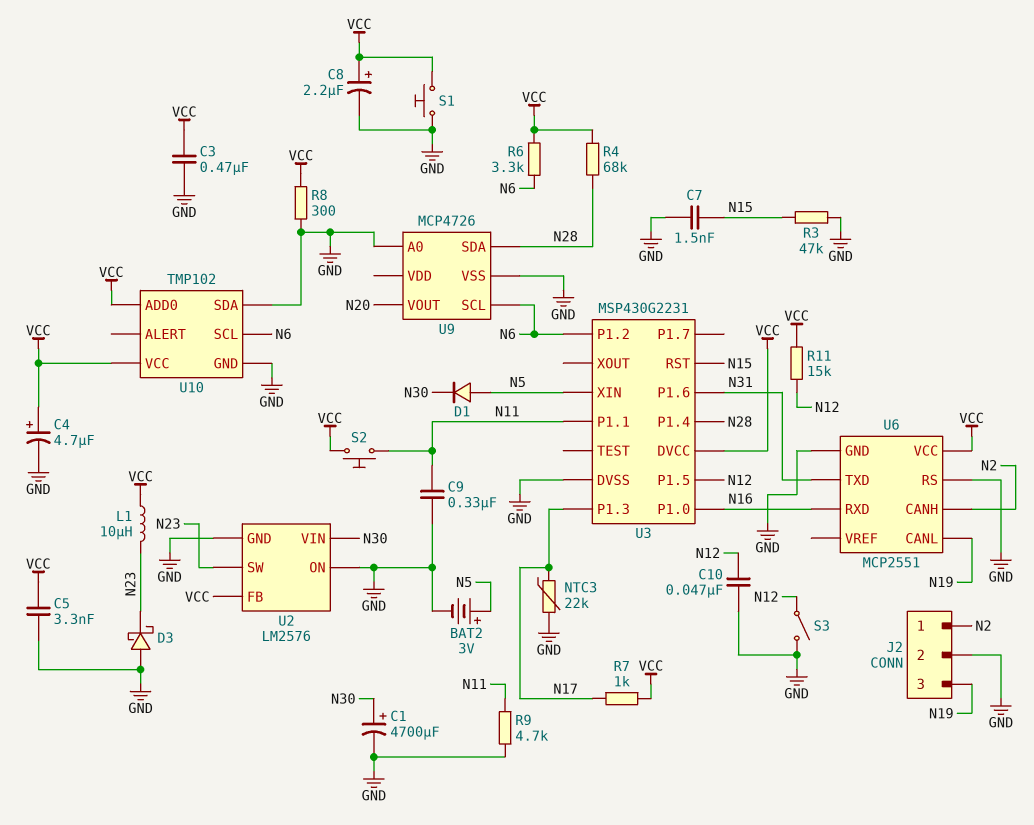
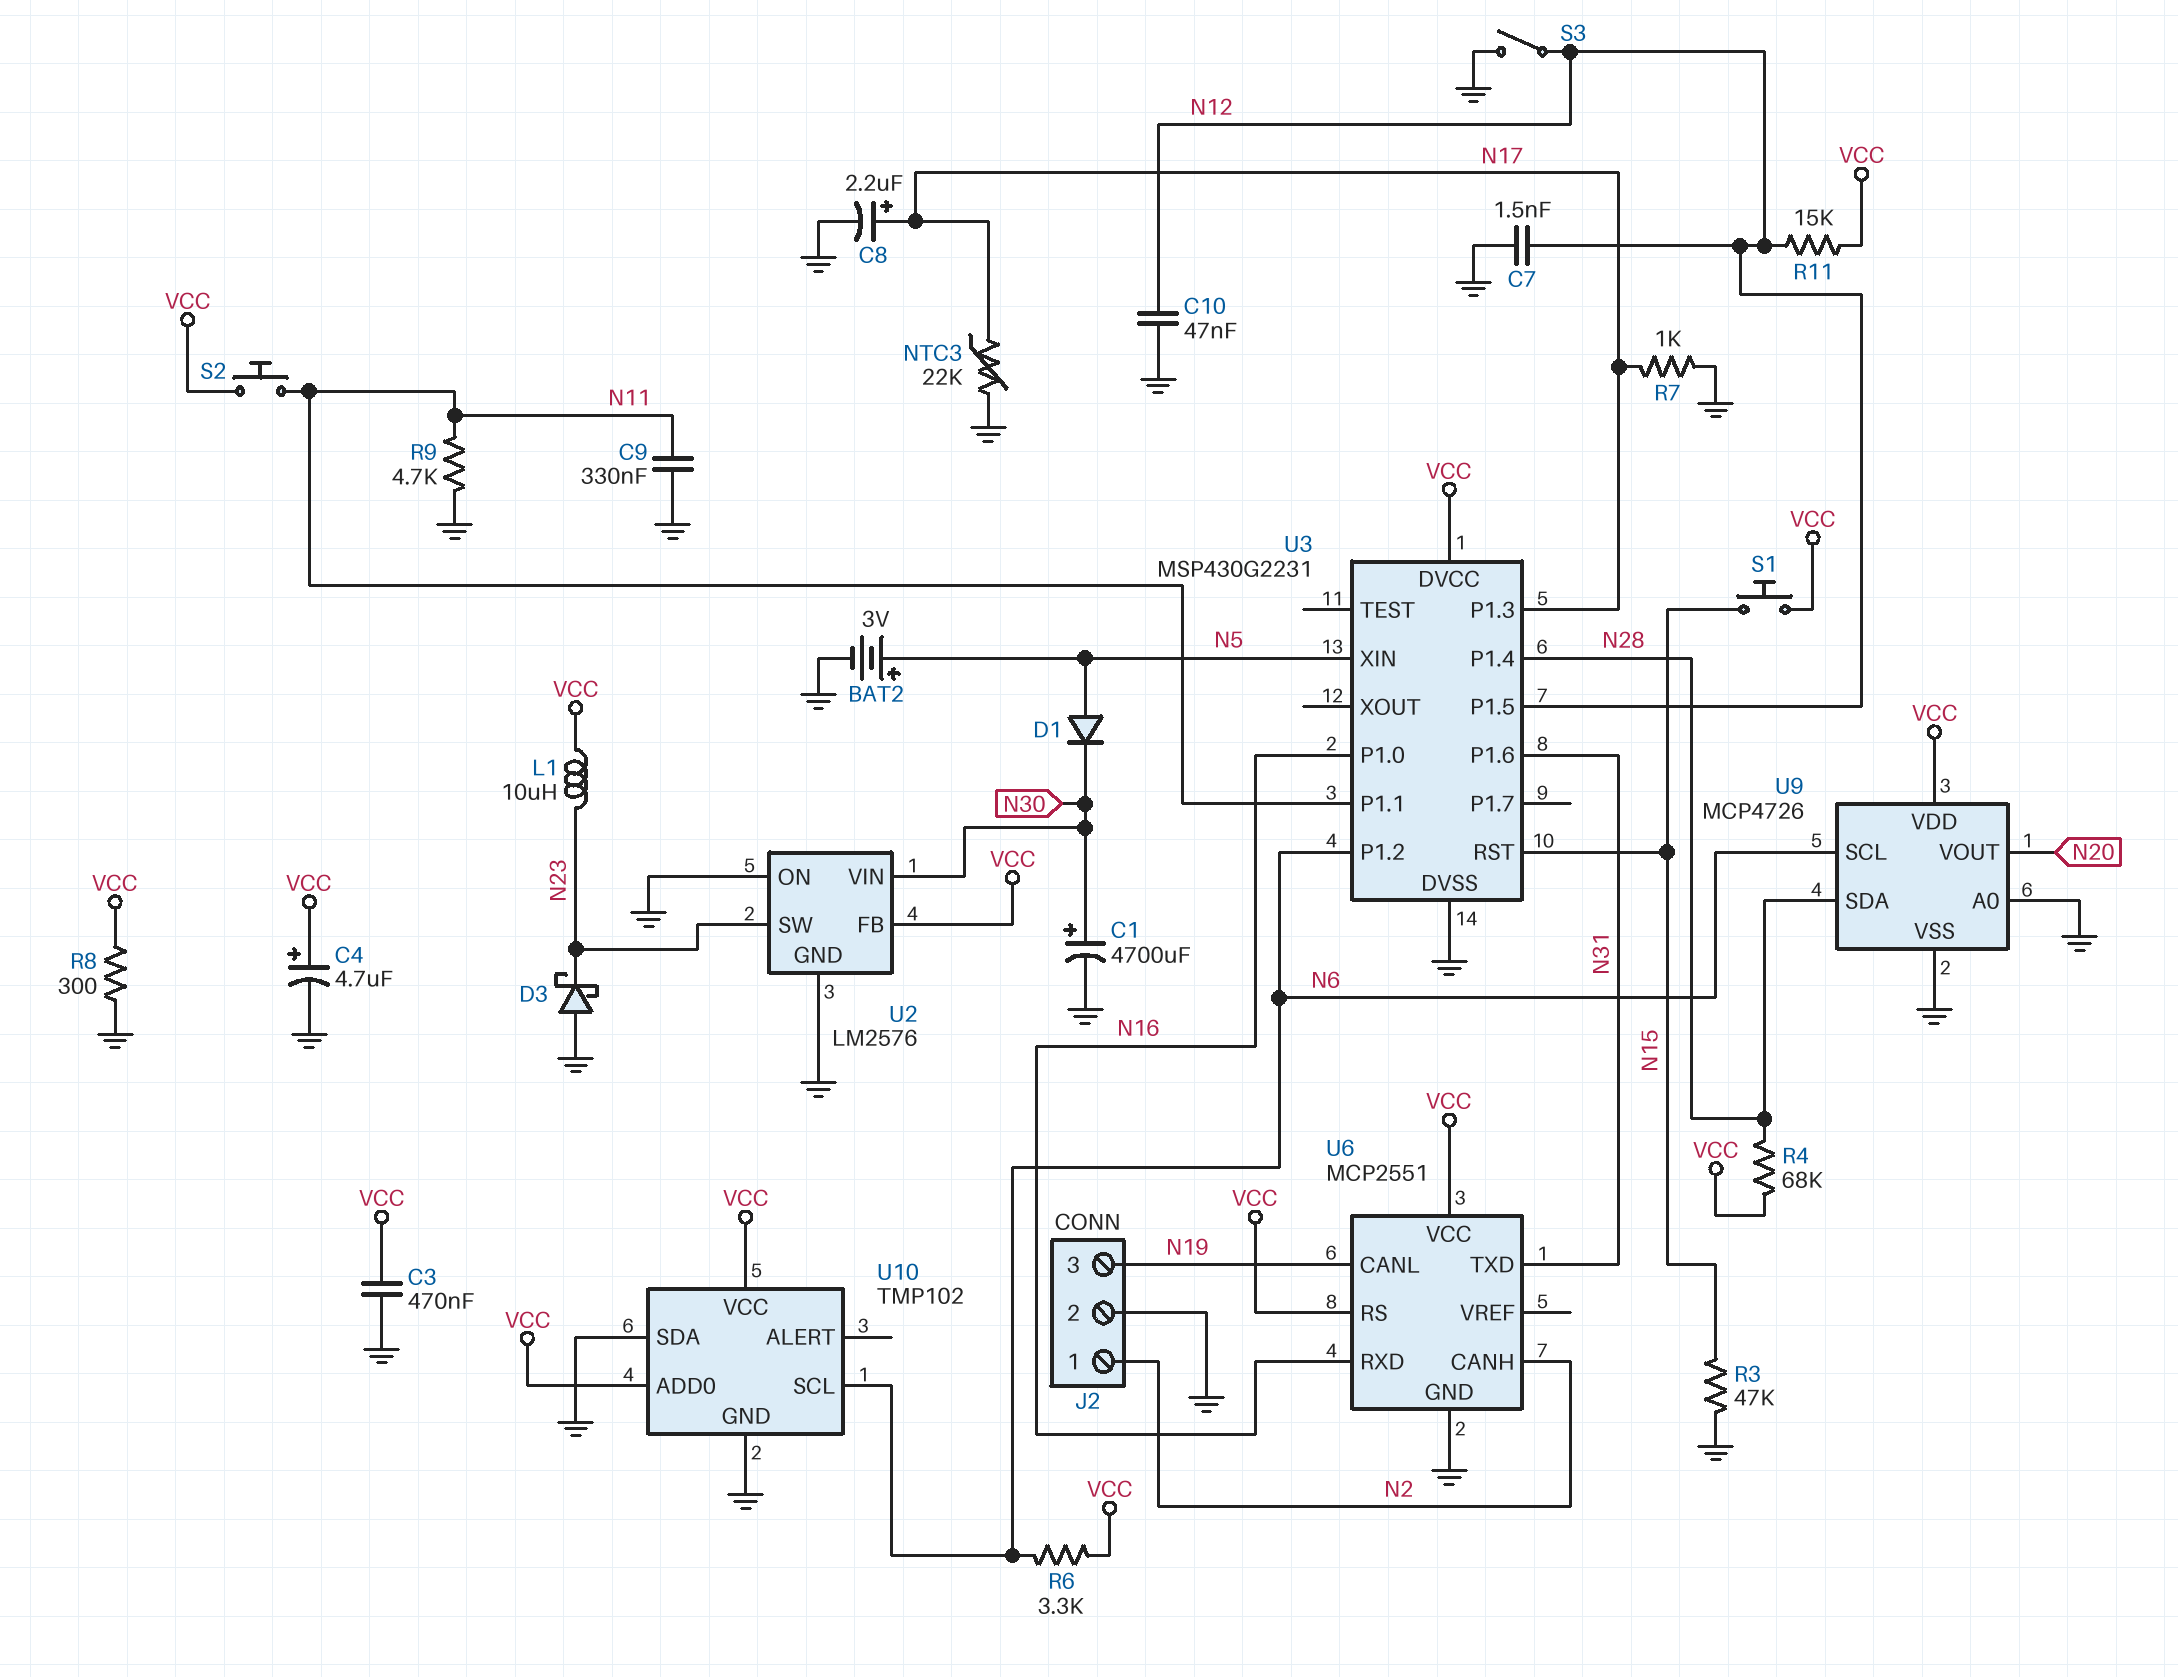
C5: 3.3nF (GND, VCC) -> none
C7: 1.5nF (GND, N15) -> 1.5nF (GND, N12)
C8: 2.2uF (plus VCC, minus GND) -> 2.2uF (plus N17, minus GND)
R7: 1k (N17, VCC) -> 1k (GND, N17)
S1: button (GND, VCC) -> button (N15, VCC)
U6 pin RS: GND -> VCC
U9 pin VDD: none -> VCC

